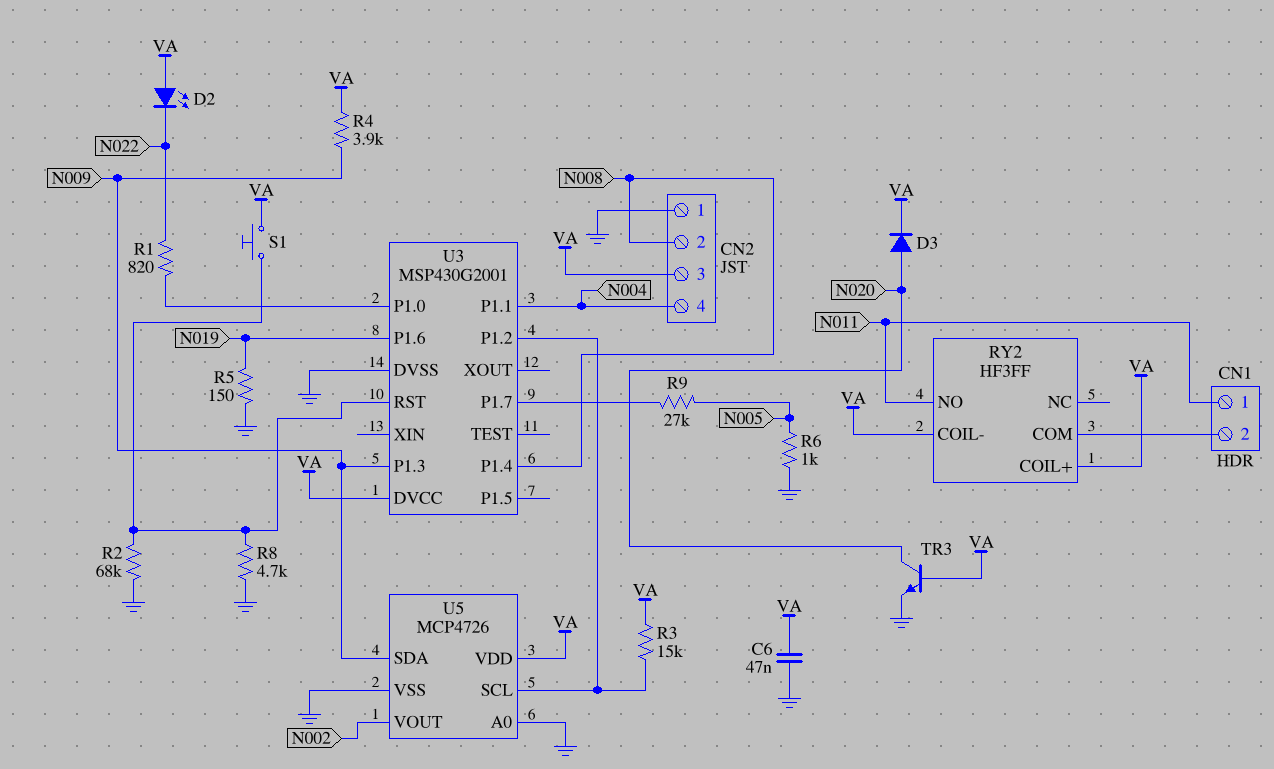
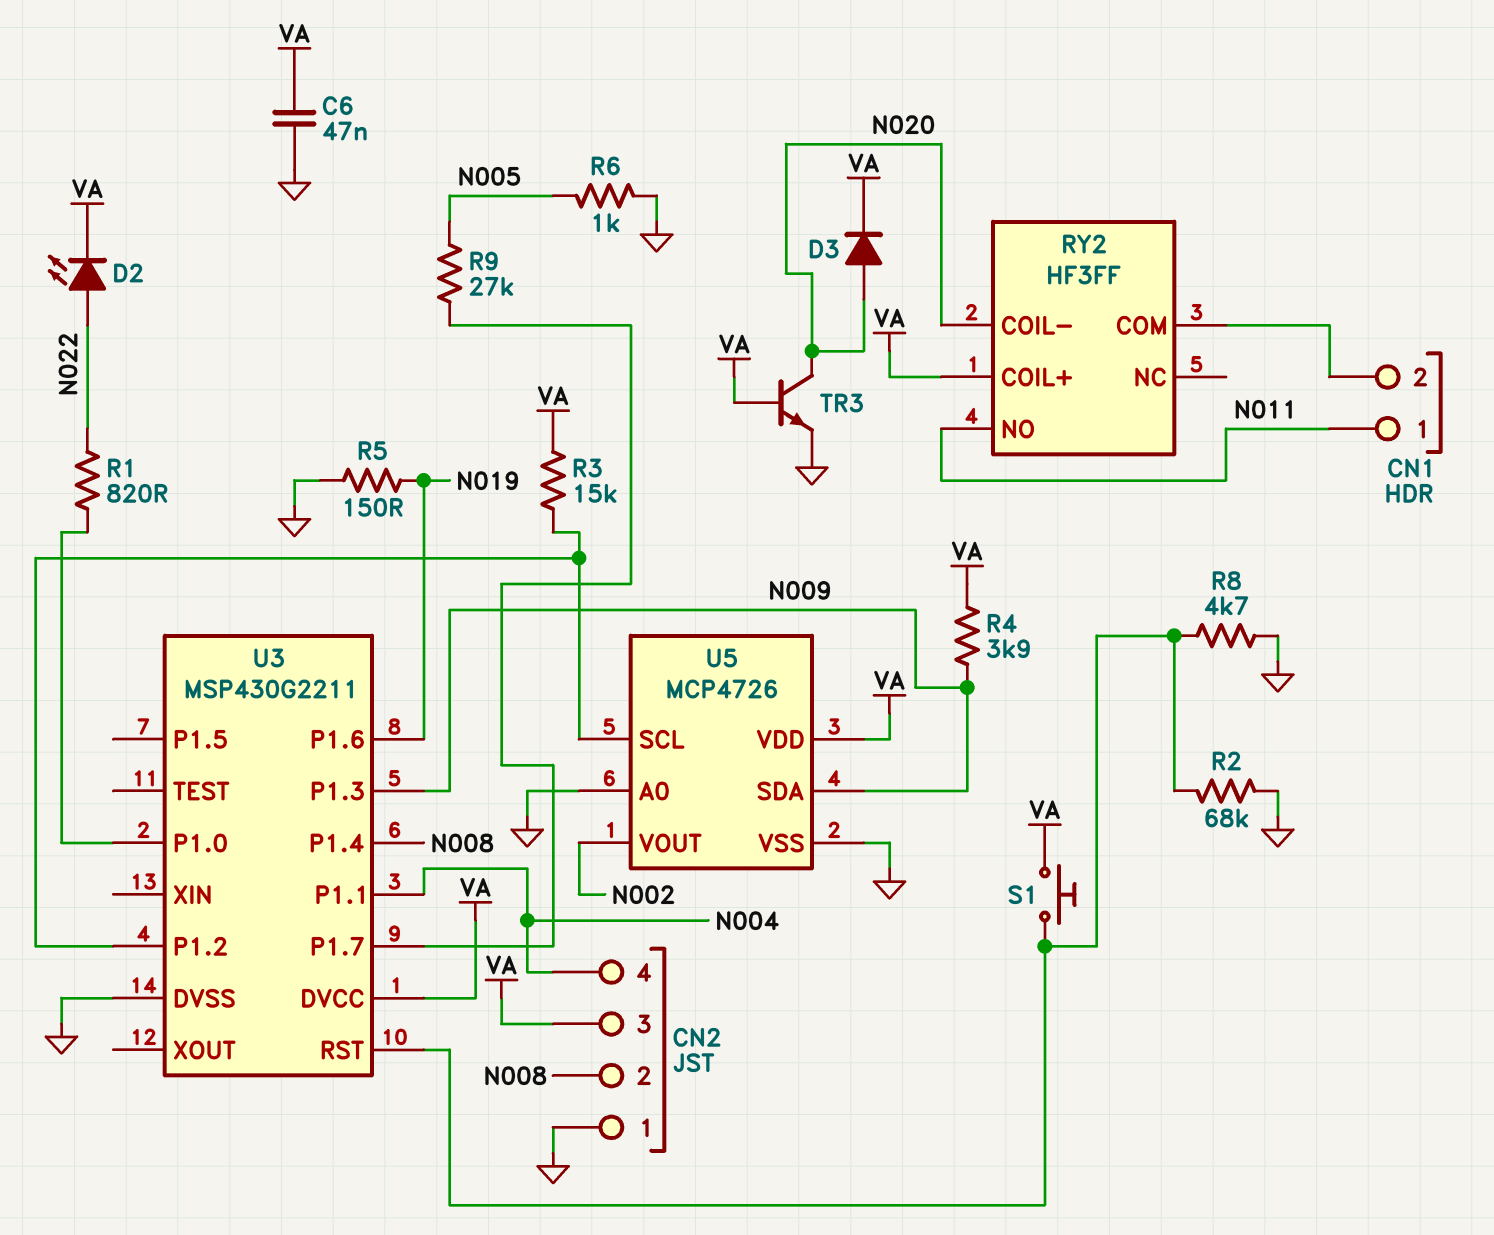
D2: LED (A VA, K N022) -> LED (A N022, K VA)
RY2 pin COIL-: VA -> N020
U3: MSP430G2001 -> MSP430G2211

